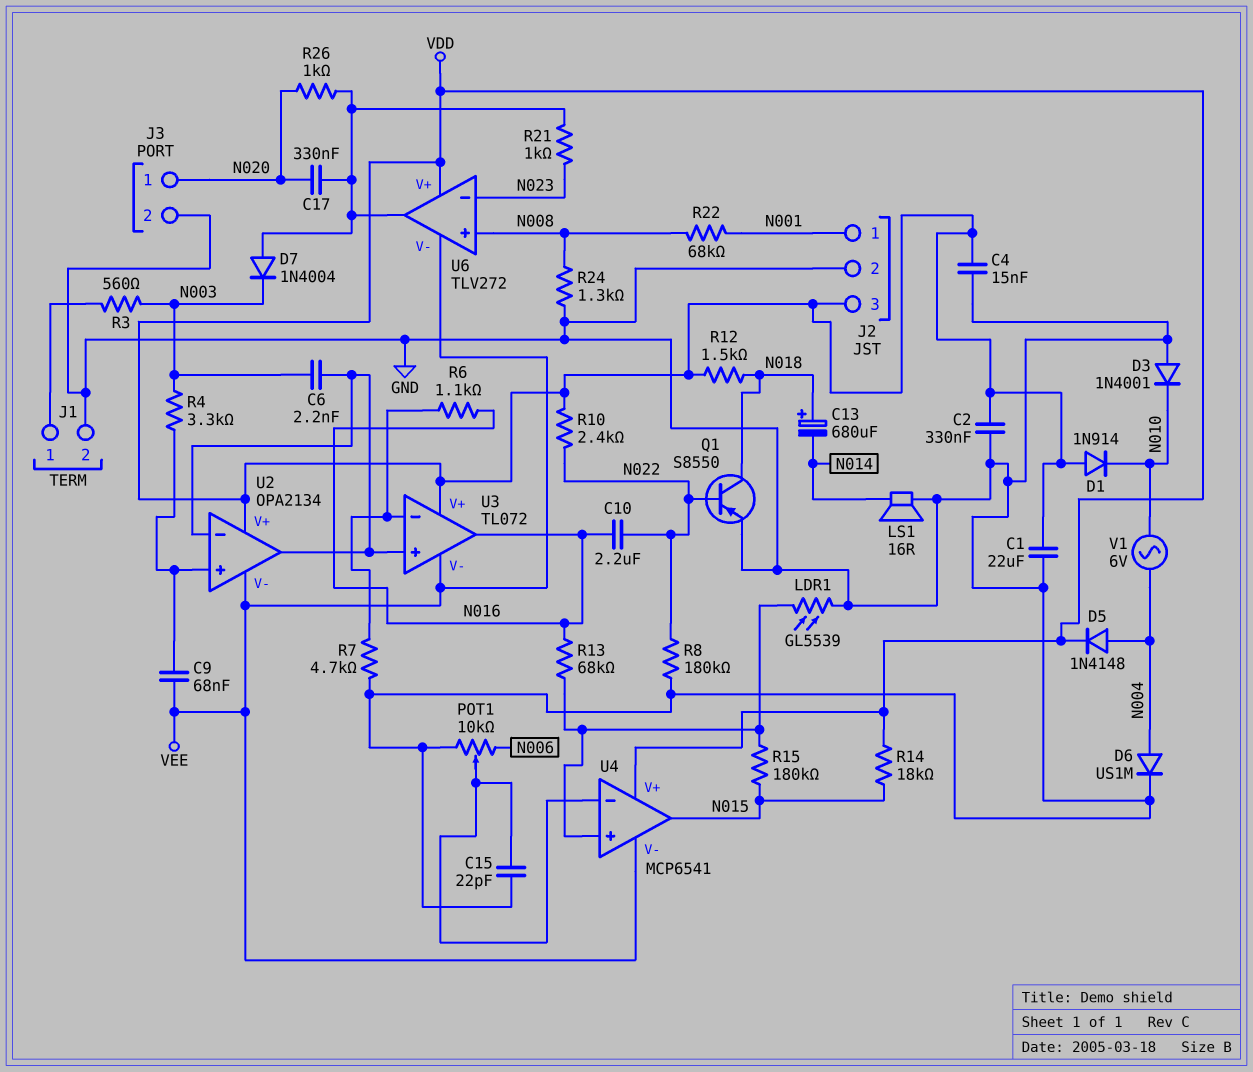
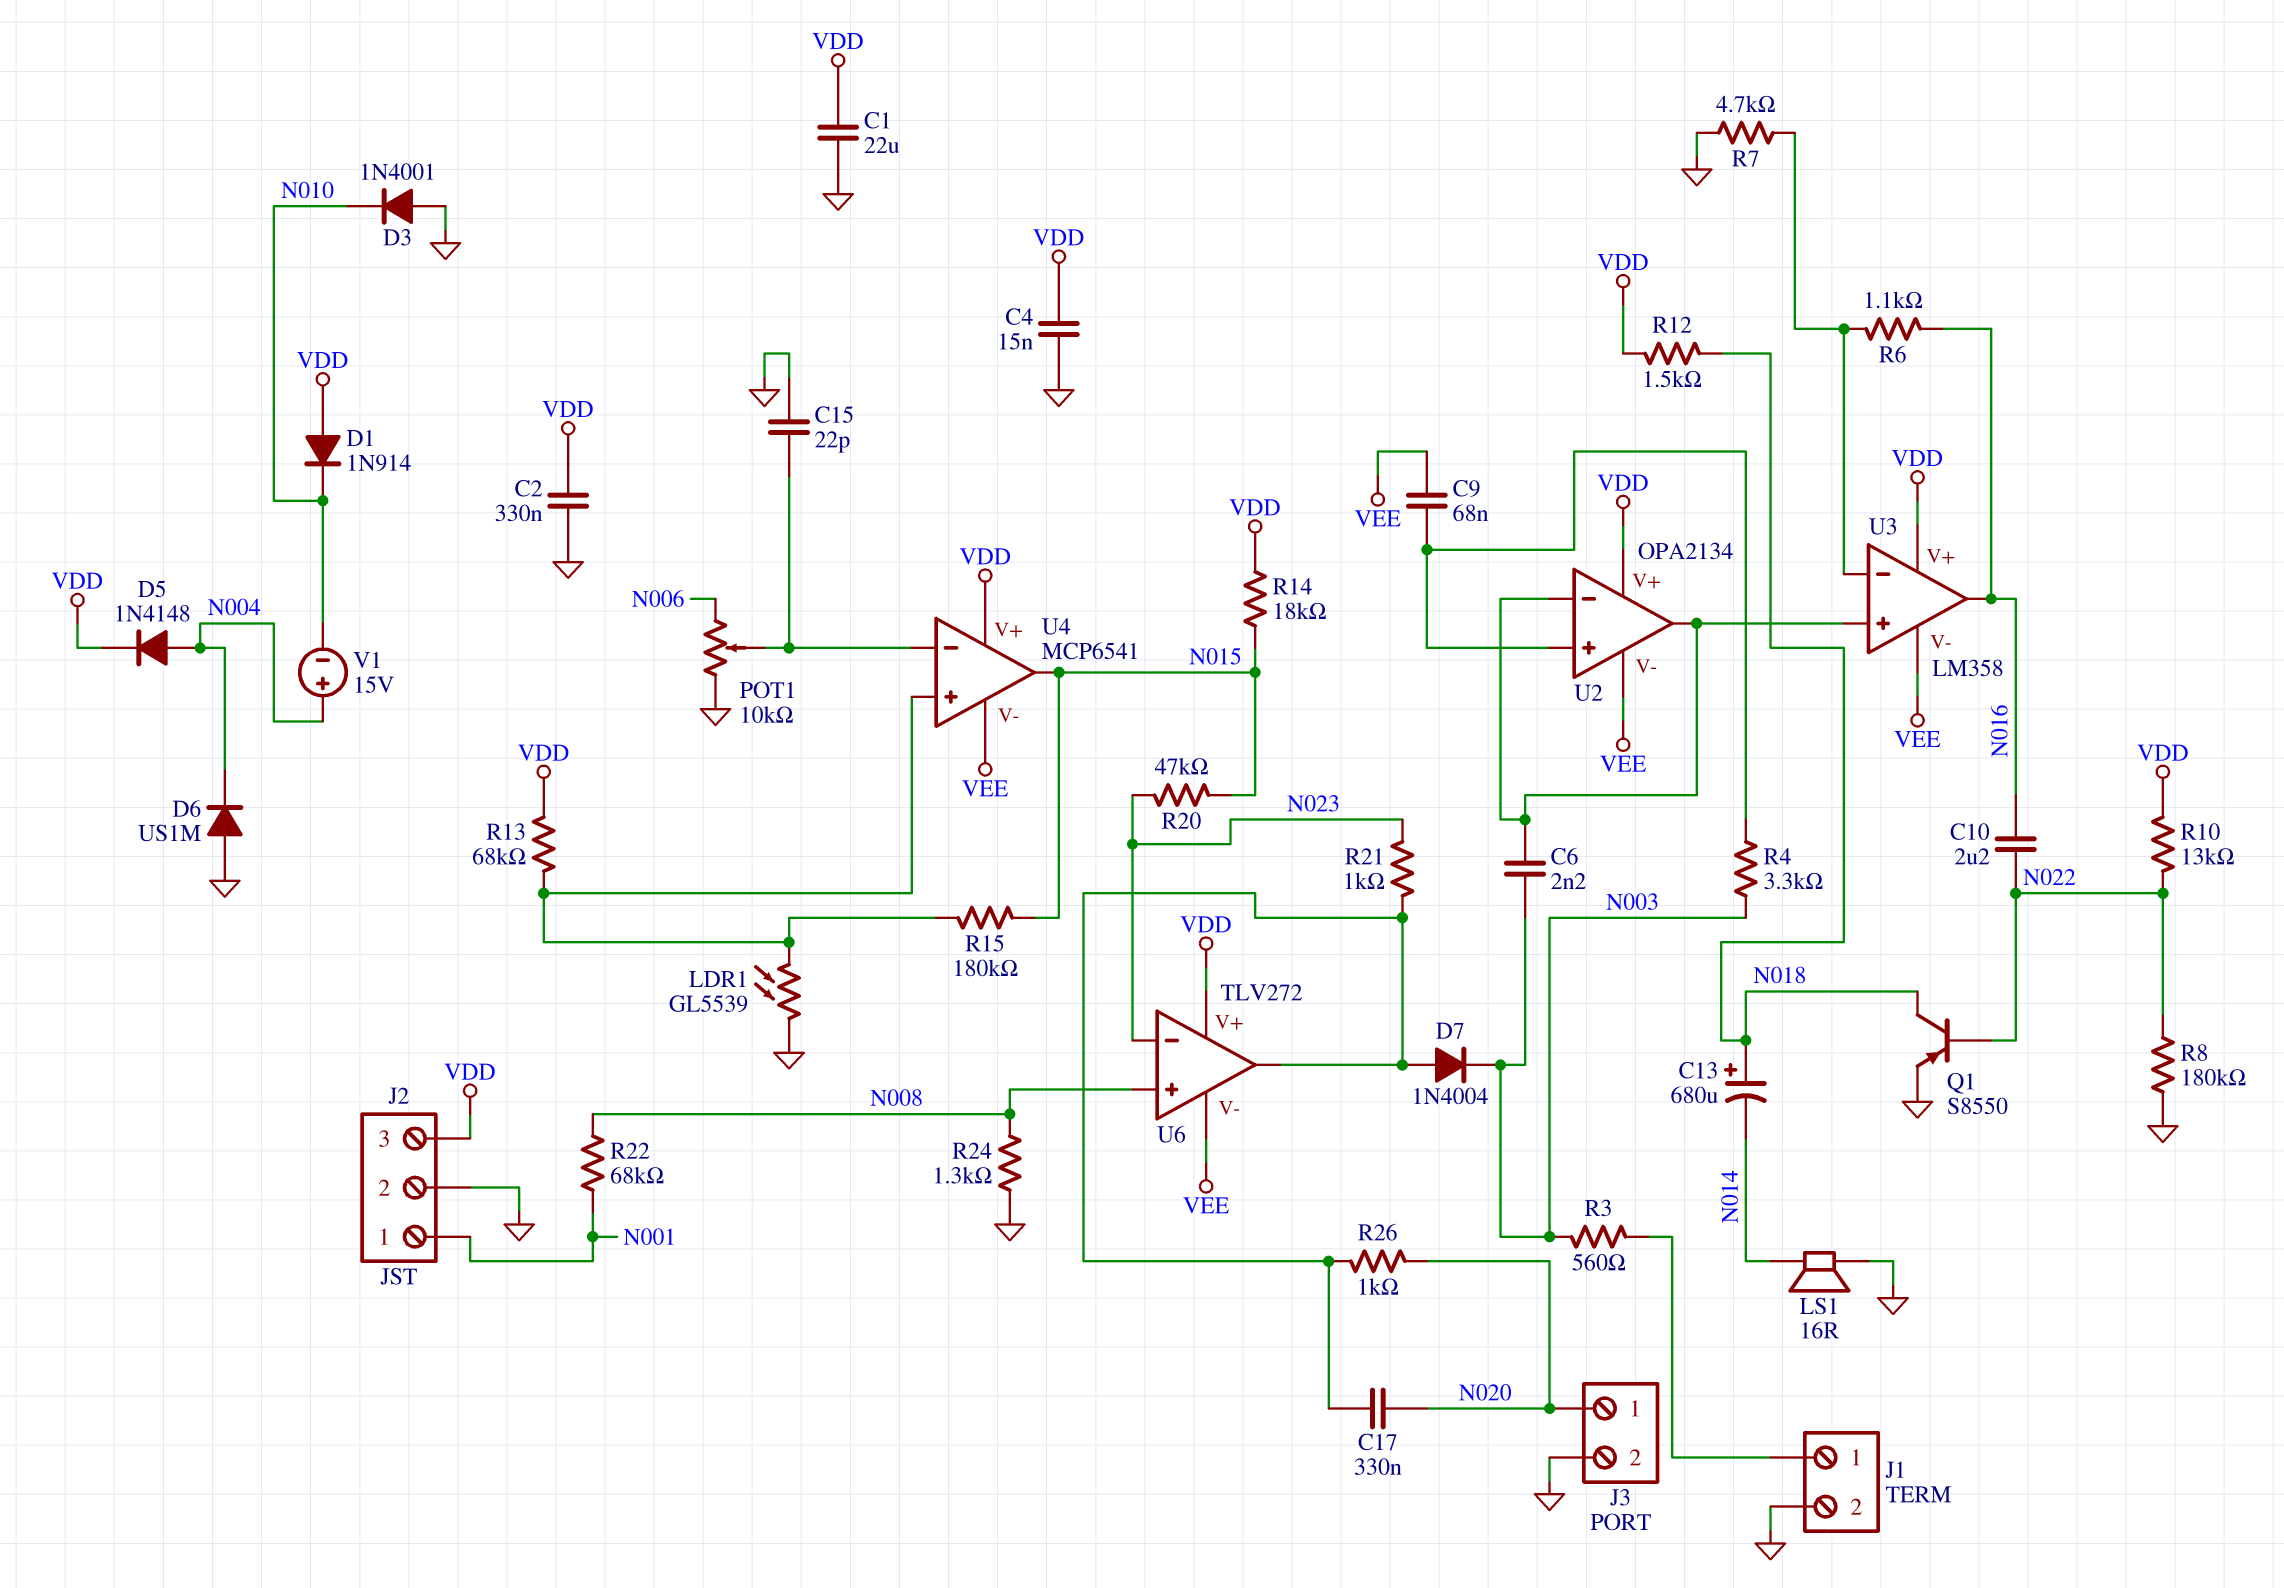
D6: diode US1M (A N004, K GND) -> diode US1M (A GND, K N004)
R10: 2.4k (N022, VDD) -> 13k (N022, VDD)
R13: 68k (N016, U4/in+) -> 68k (U4/in+, VDD)
R20: none -> 47k (N015, N023)
U3: TL072 -> LM358
V1: AC 6V (N004, N010) -> 15V (plus N004, minus N010)

